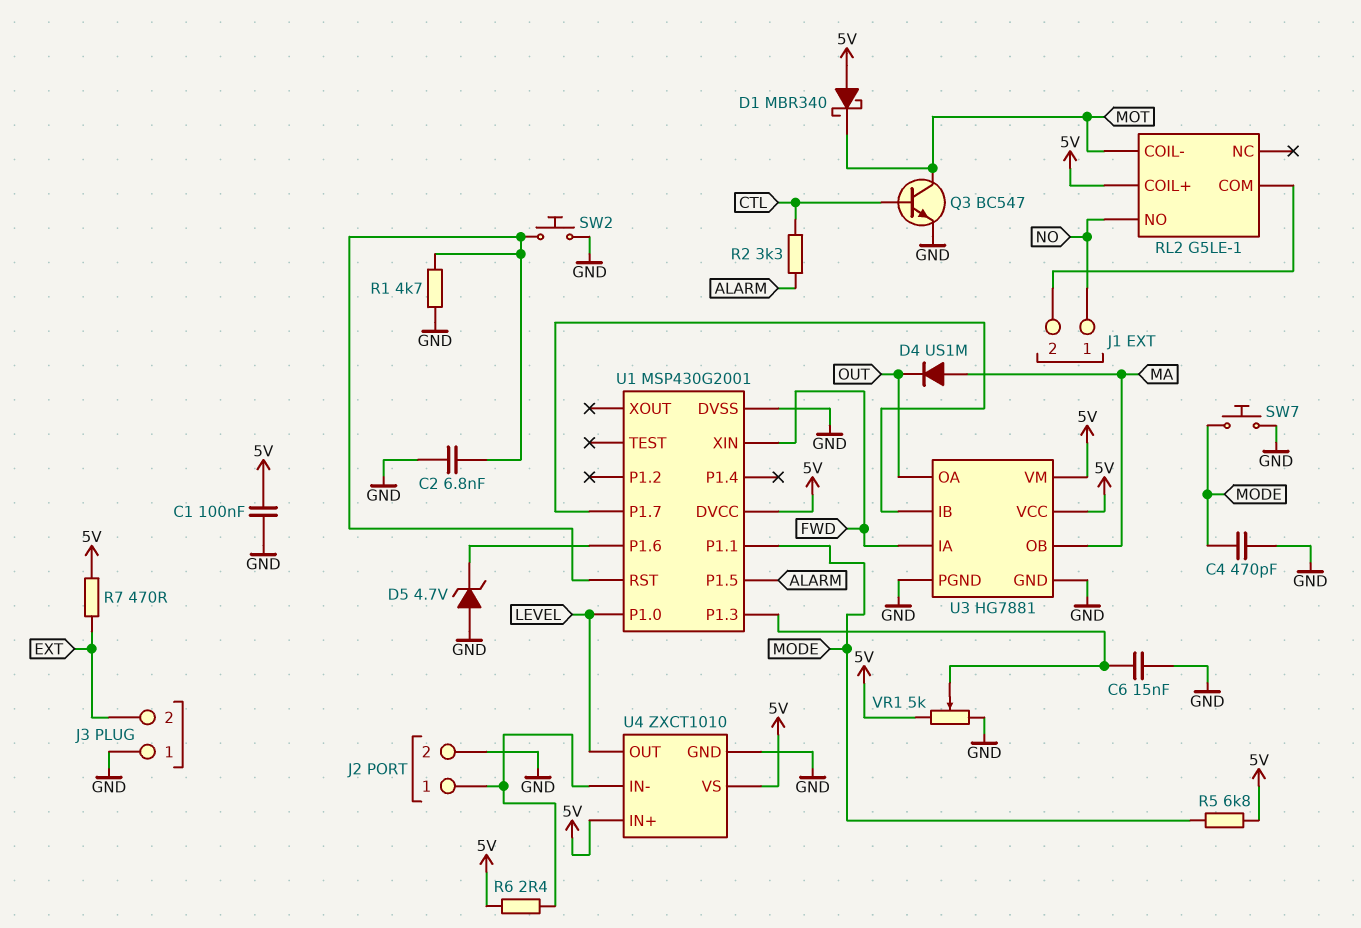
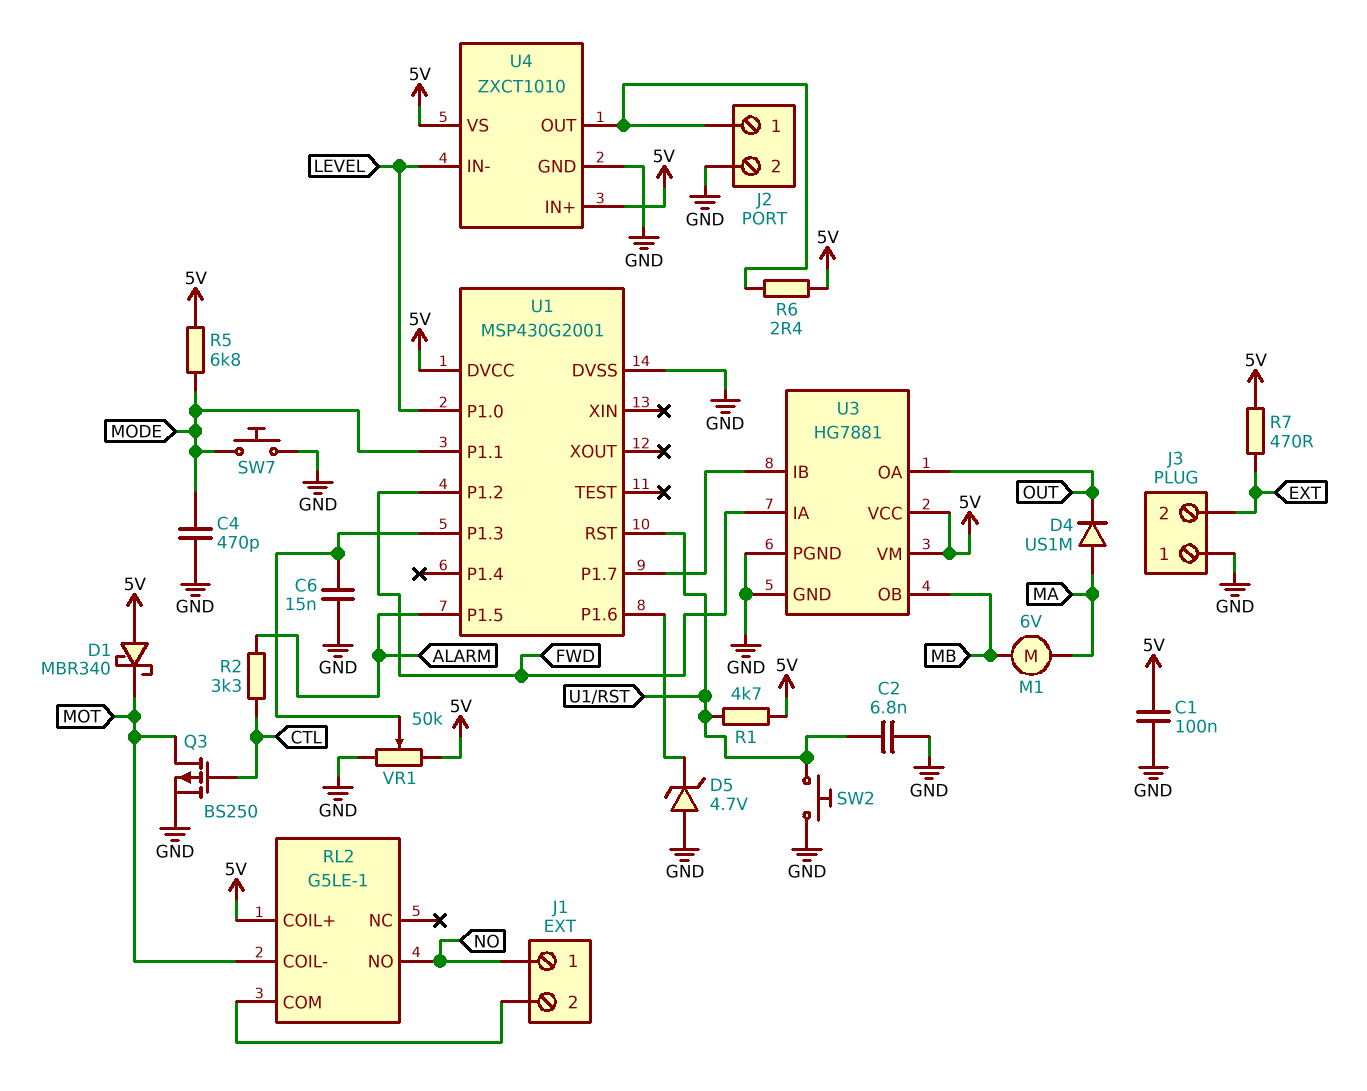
M1: none -> motor 6V (MA, MB)
Q3: NPN BC547 (B CTL, C MOT, E GND) -> PMOS BS250 (G CTL, D MOT, S GND)
R1: 4.7k (GND, U1/RST) -> 4.7k (5V, U1/RST)
U1 pin P1.2: none -> FWD
U1 pin XIN: FWD -> none
U3 pin OB: MA -> MB
U4 pin IN-: J2/1 -> LEVEL
U4 pin OUT: LEVEL -> J2/1
VR1: 5k (5V, GND, wiper U1/P1.3) -> 50k (5V, GND, wiper U1/P1.3)

